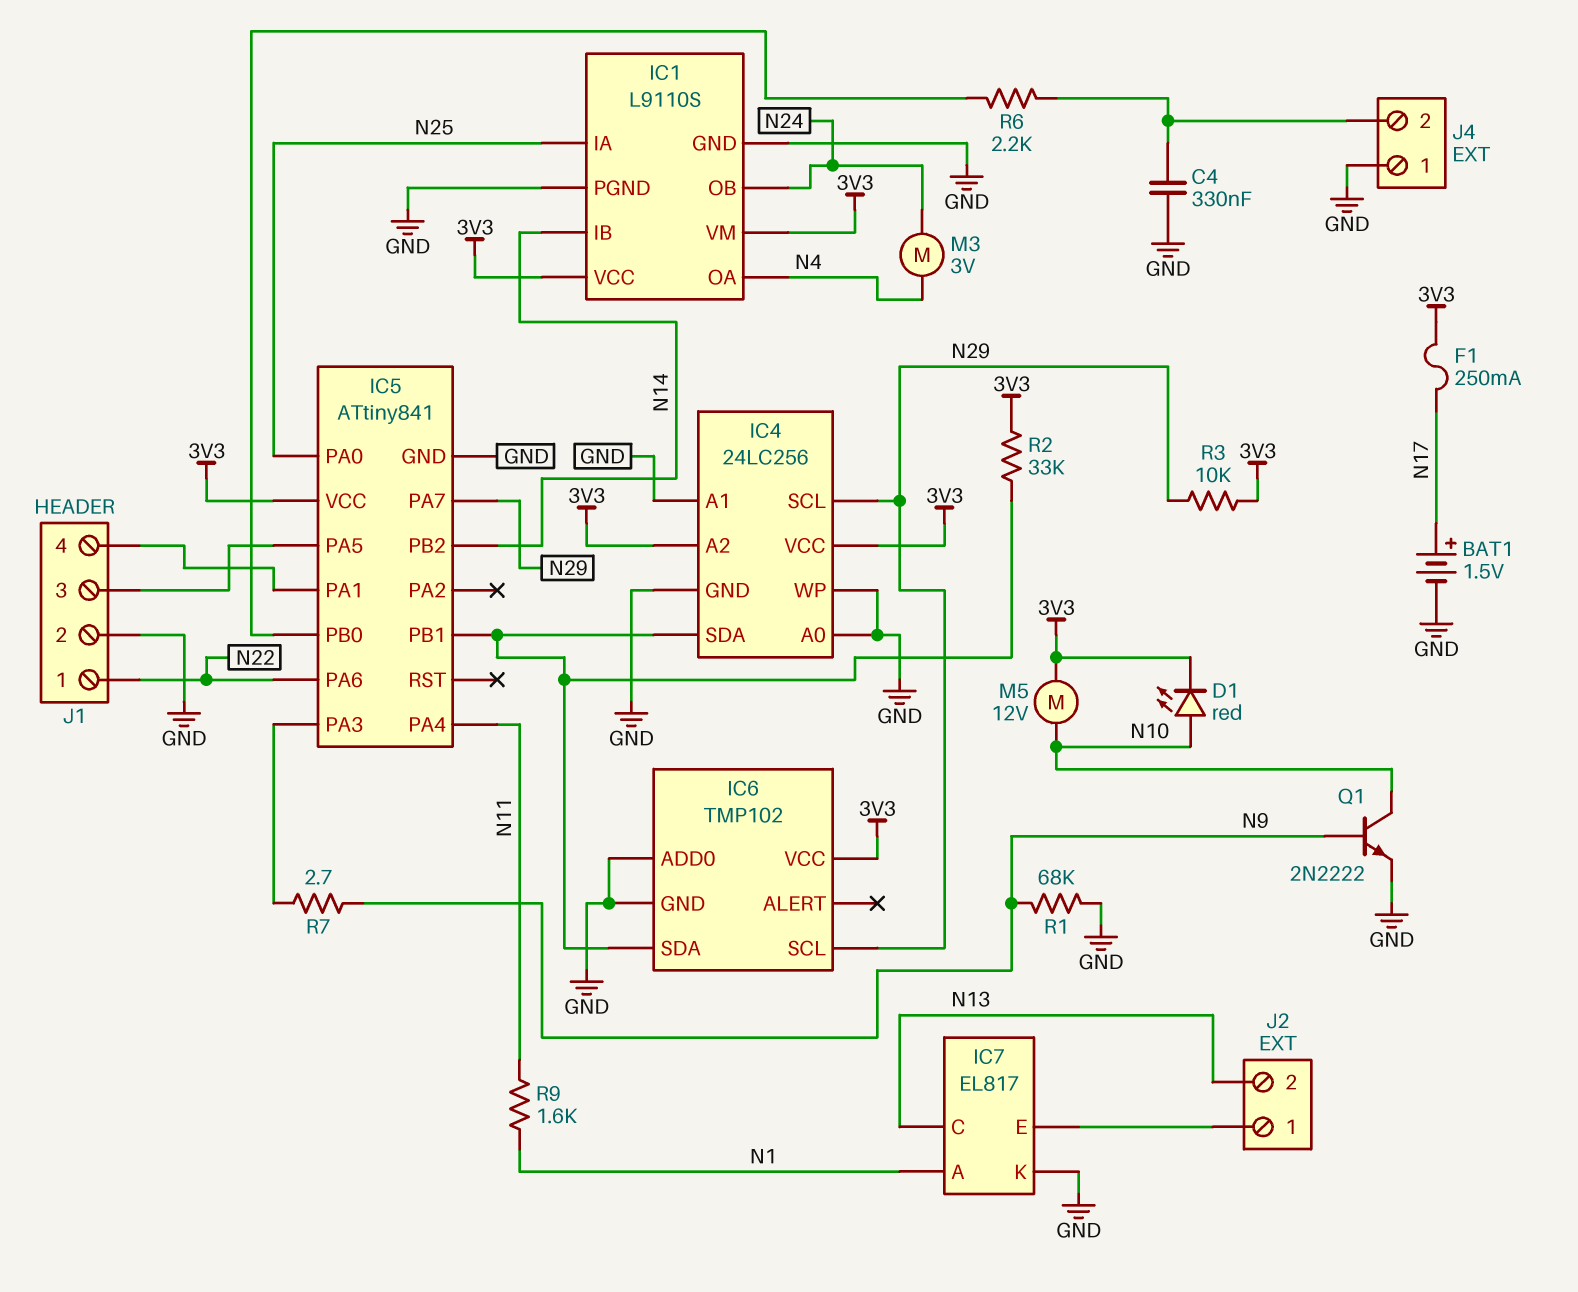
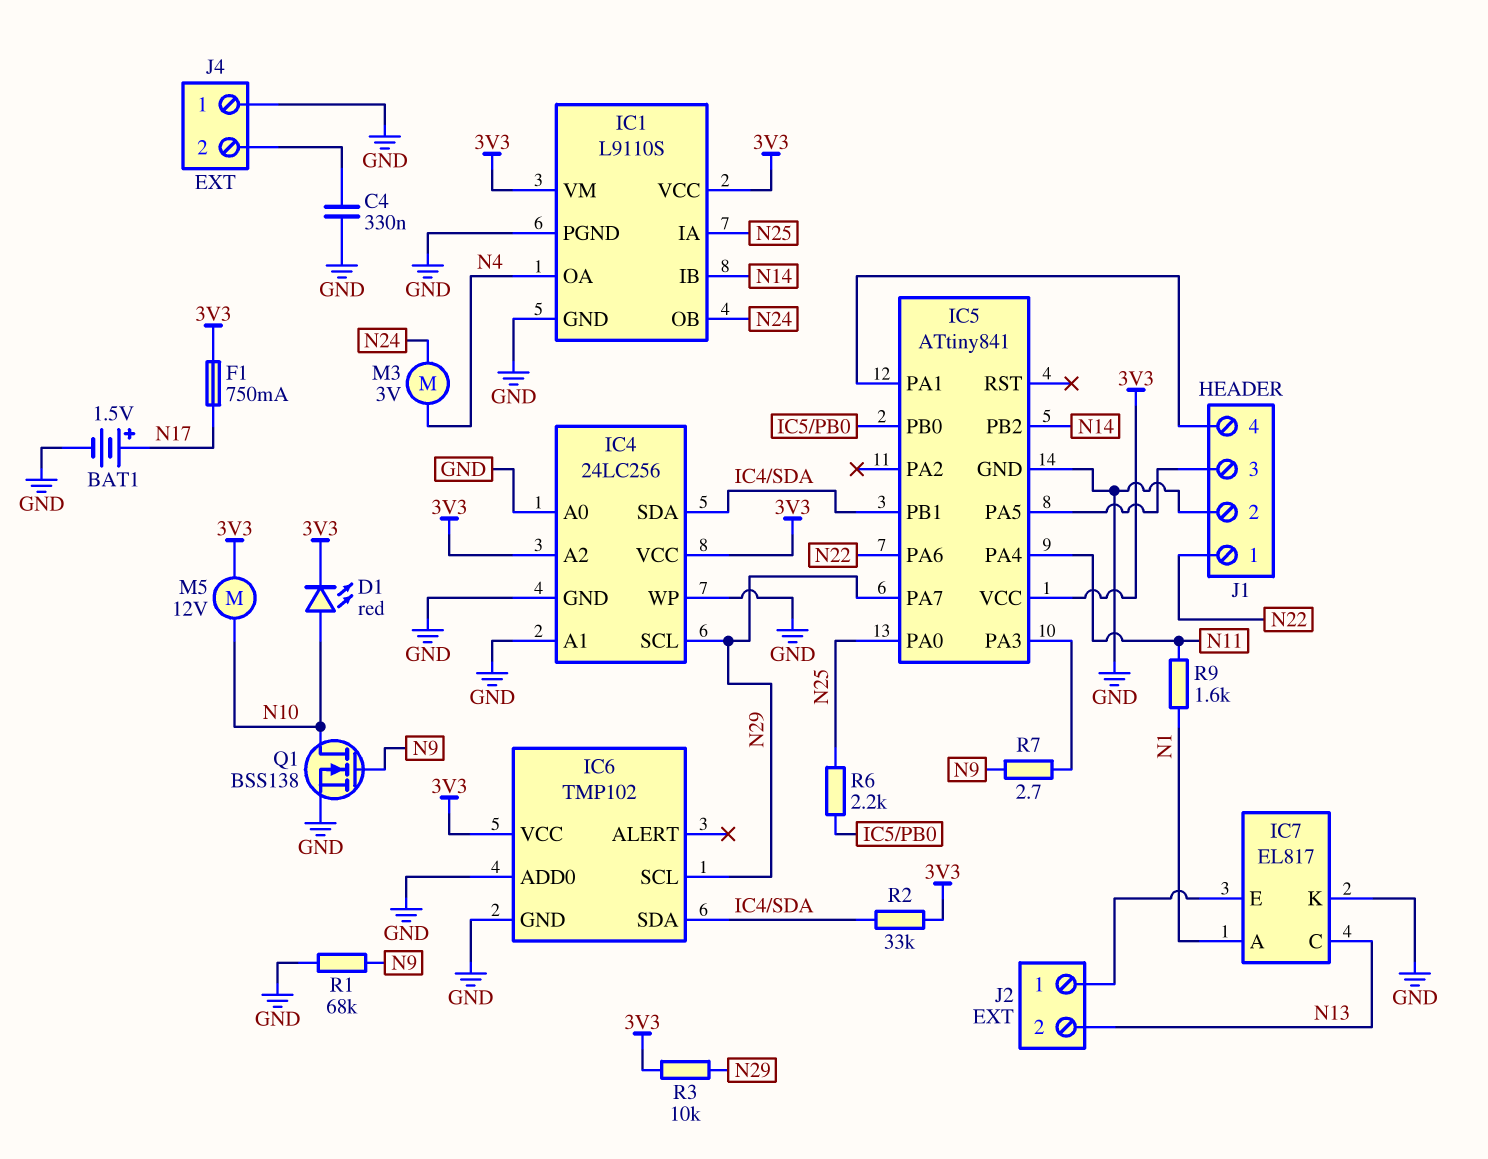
F1: 250mA (3V3, N17) -> 750mA (3V3, N17)
Q1: NPN 2N2222 (B N9, C N10, E GND) -> NMOS BSS138 (G N9, D N10, S GND)
R6: 2.2k (IC5/PB0, J4/2) -> 2.2k (IC5/PB0, N25)

